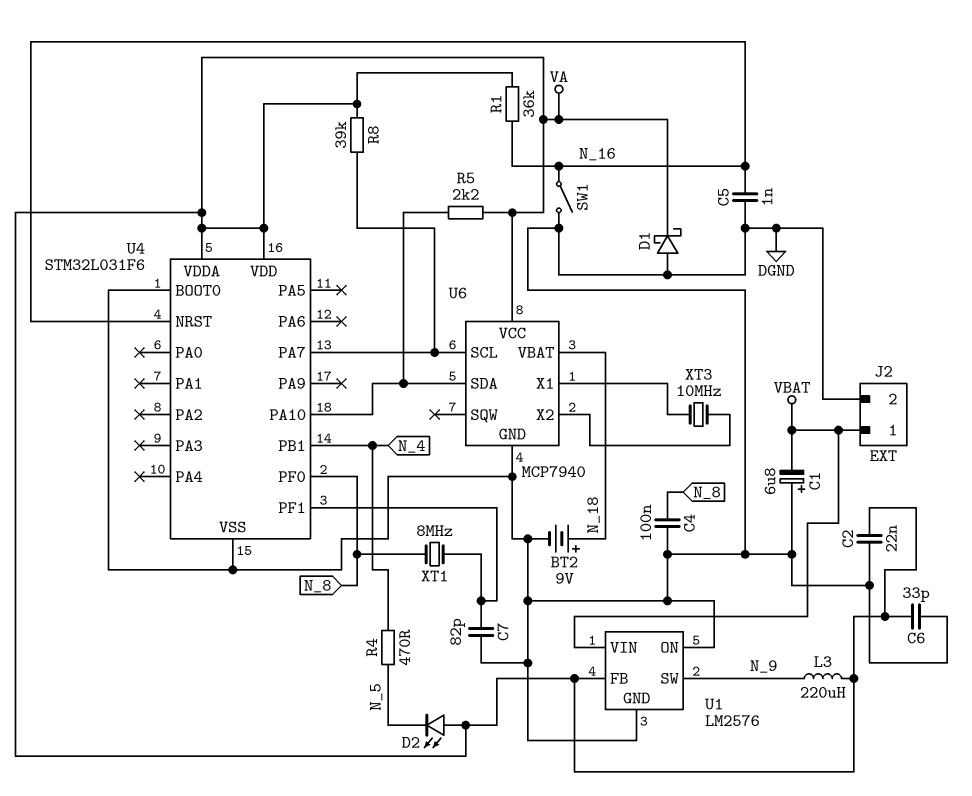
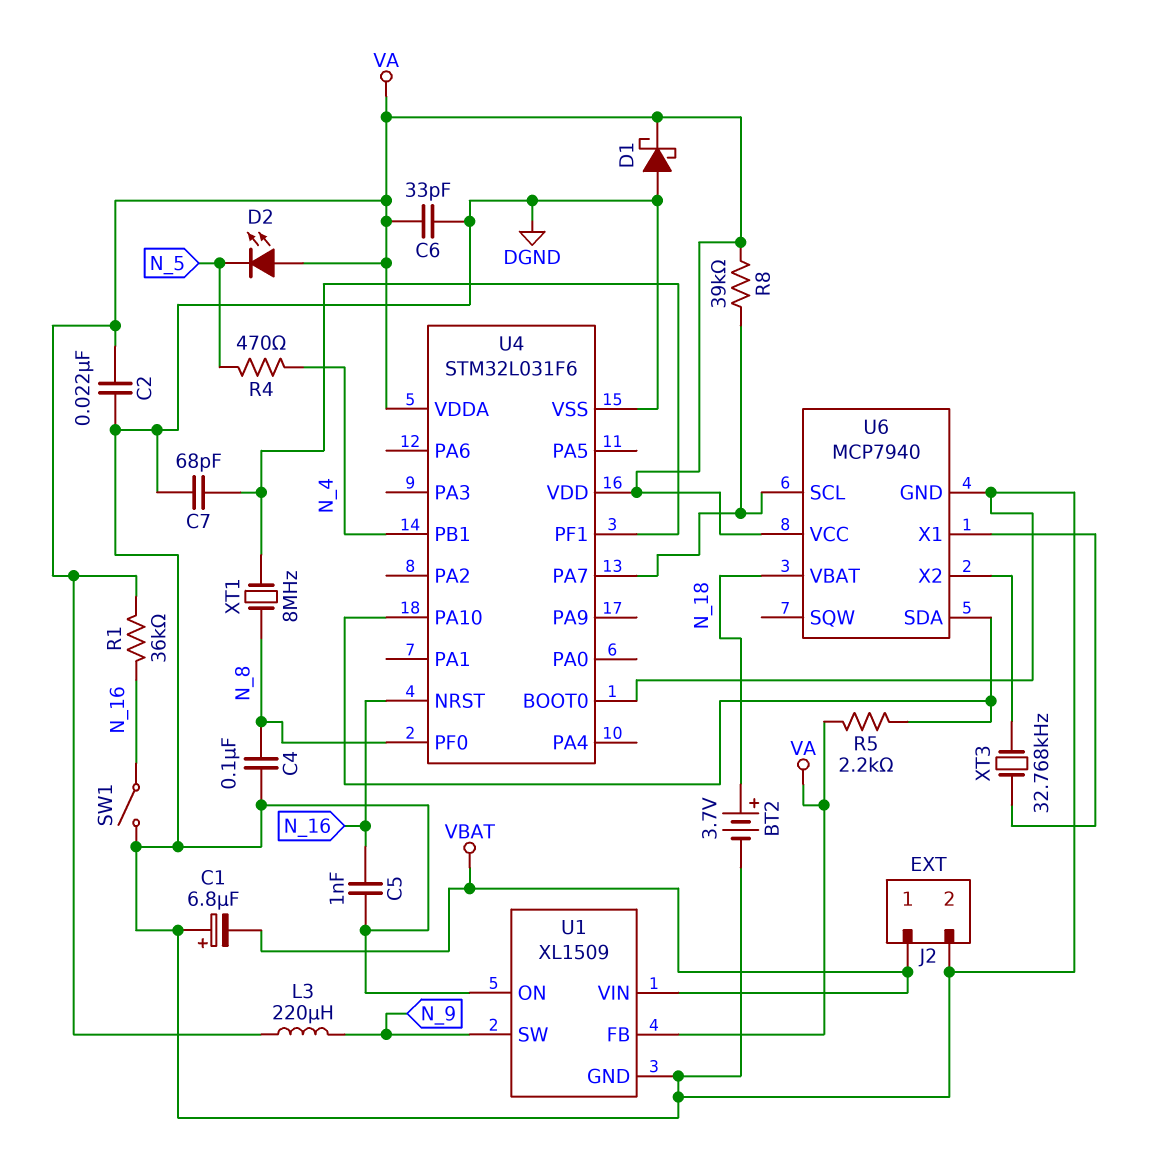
BT2: 9V (plus N_18, minus DGND) -> 3.7V (plus N_18, minus DGND)
C7: 82pF (DGND, U4/PF1) -> 68pF (DGND, U4/PF1)
U1: LM2576 -> XL1509
XT3: 10MHz (U6/X1, U6/X2) -> 32.768kHz (U6/X1, U6/X2)

